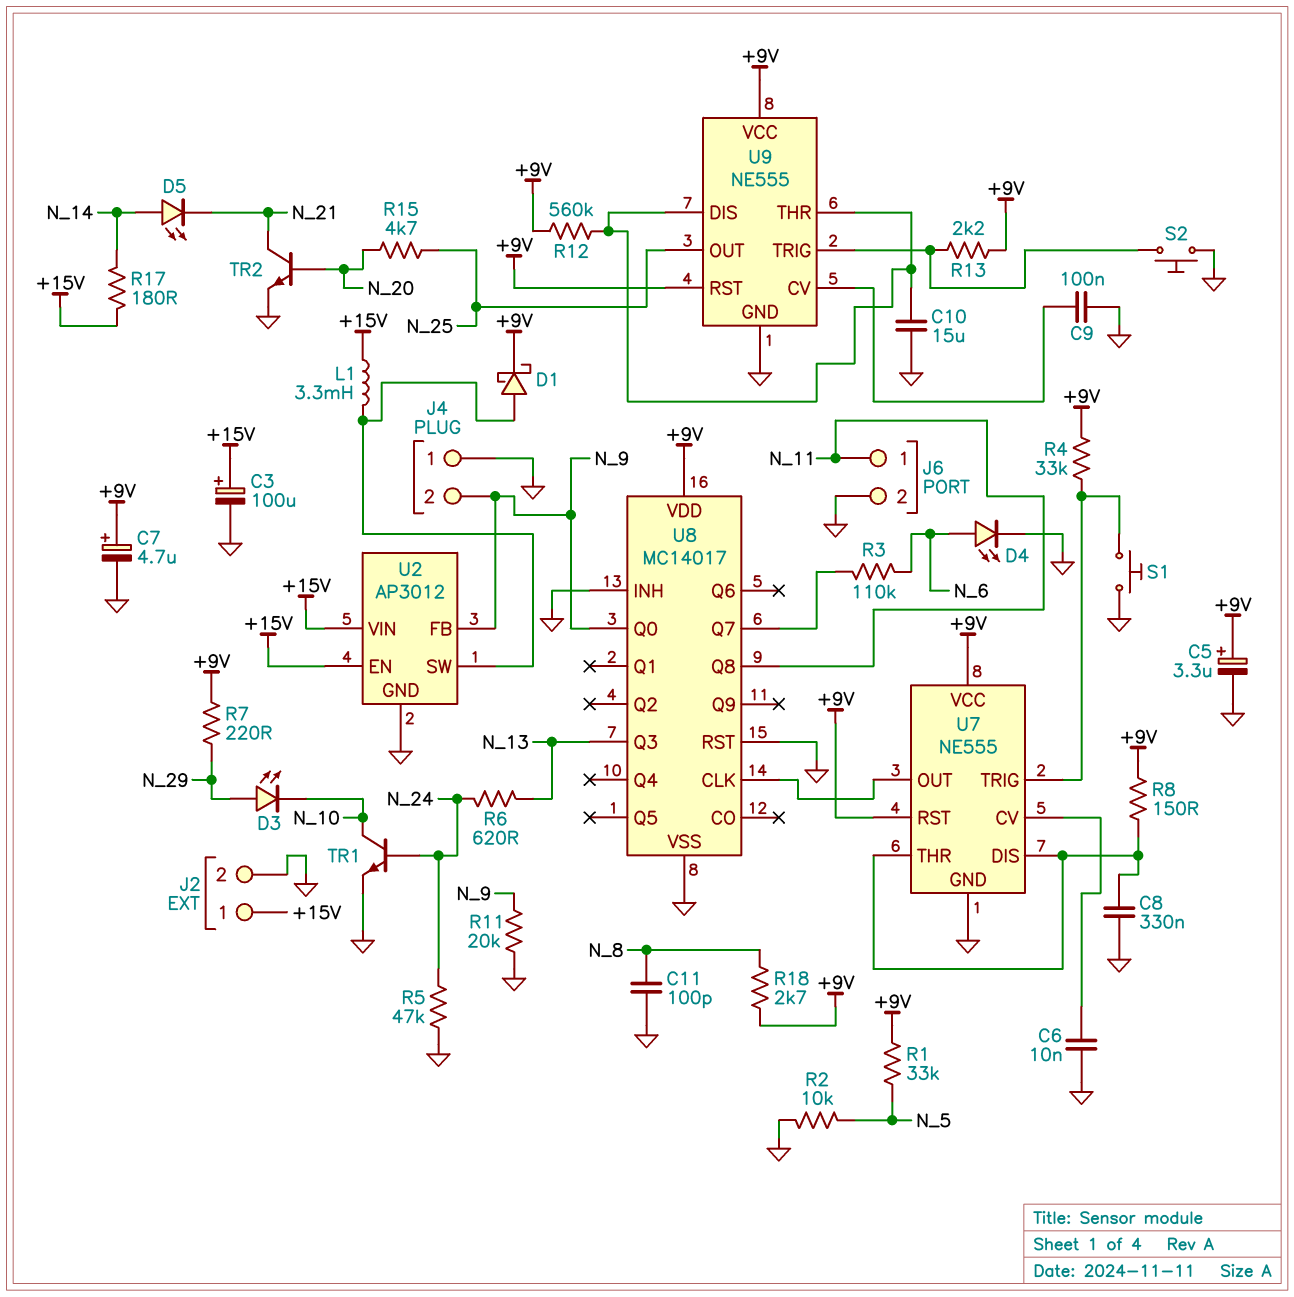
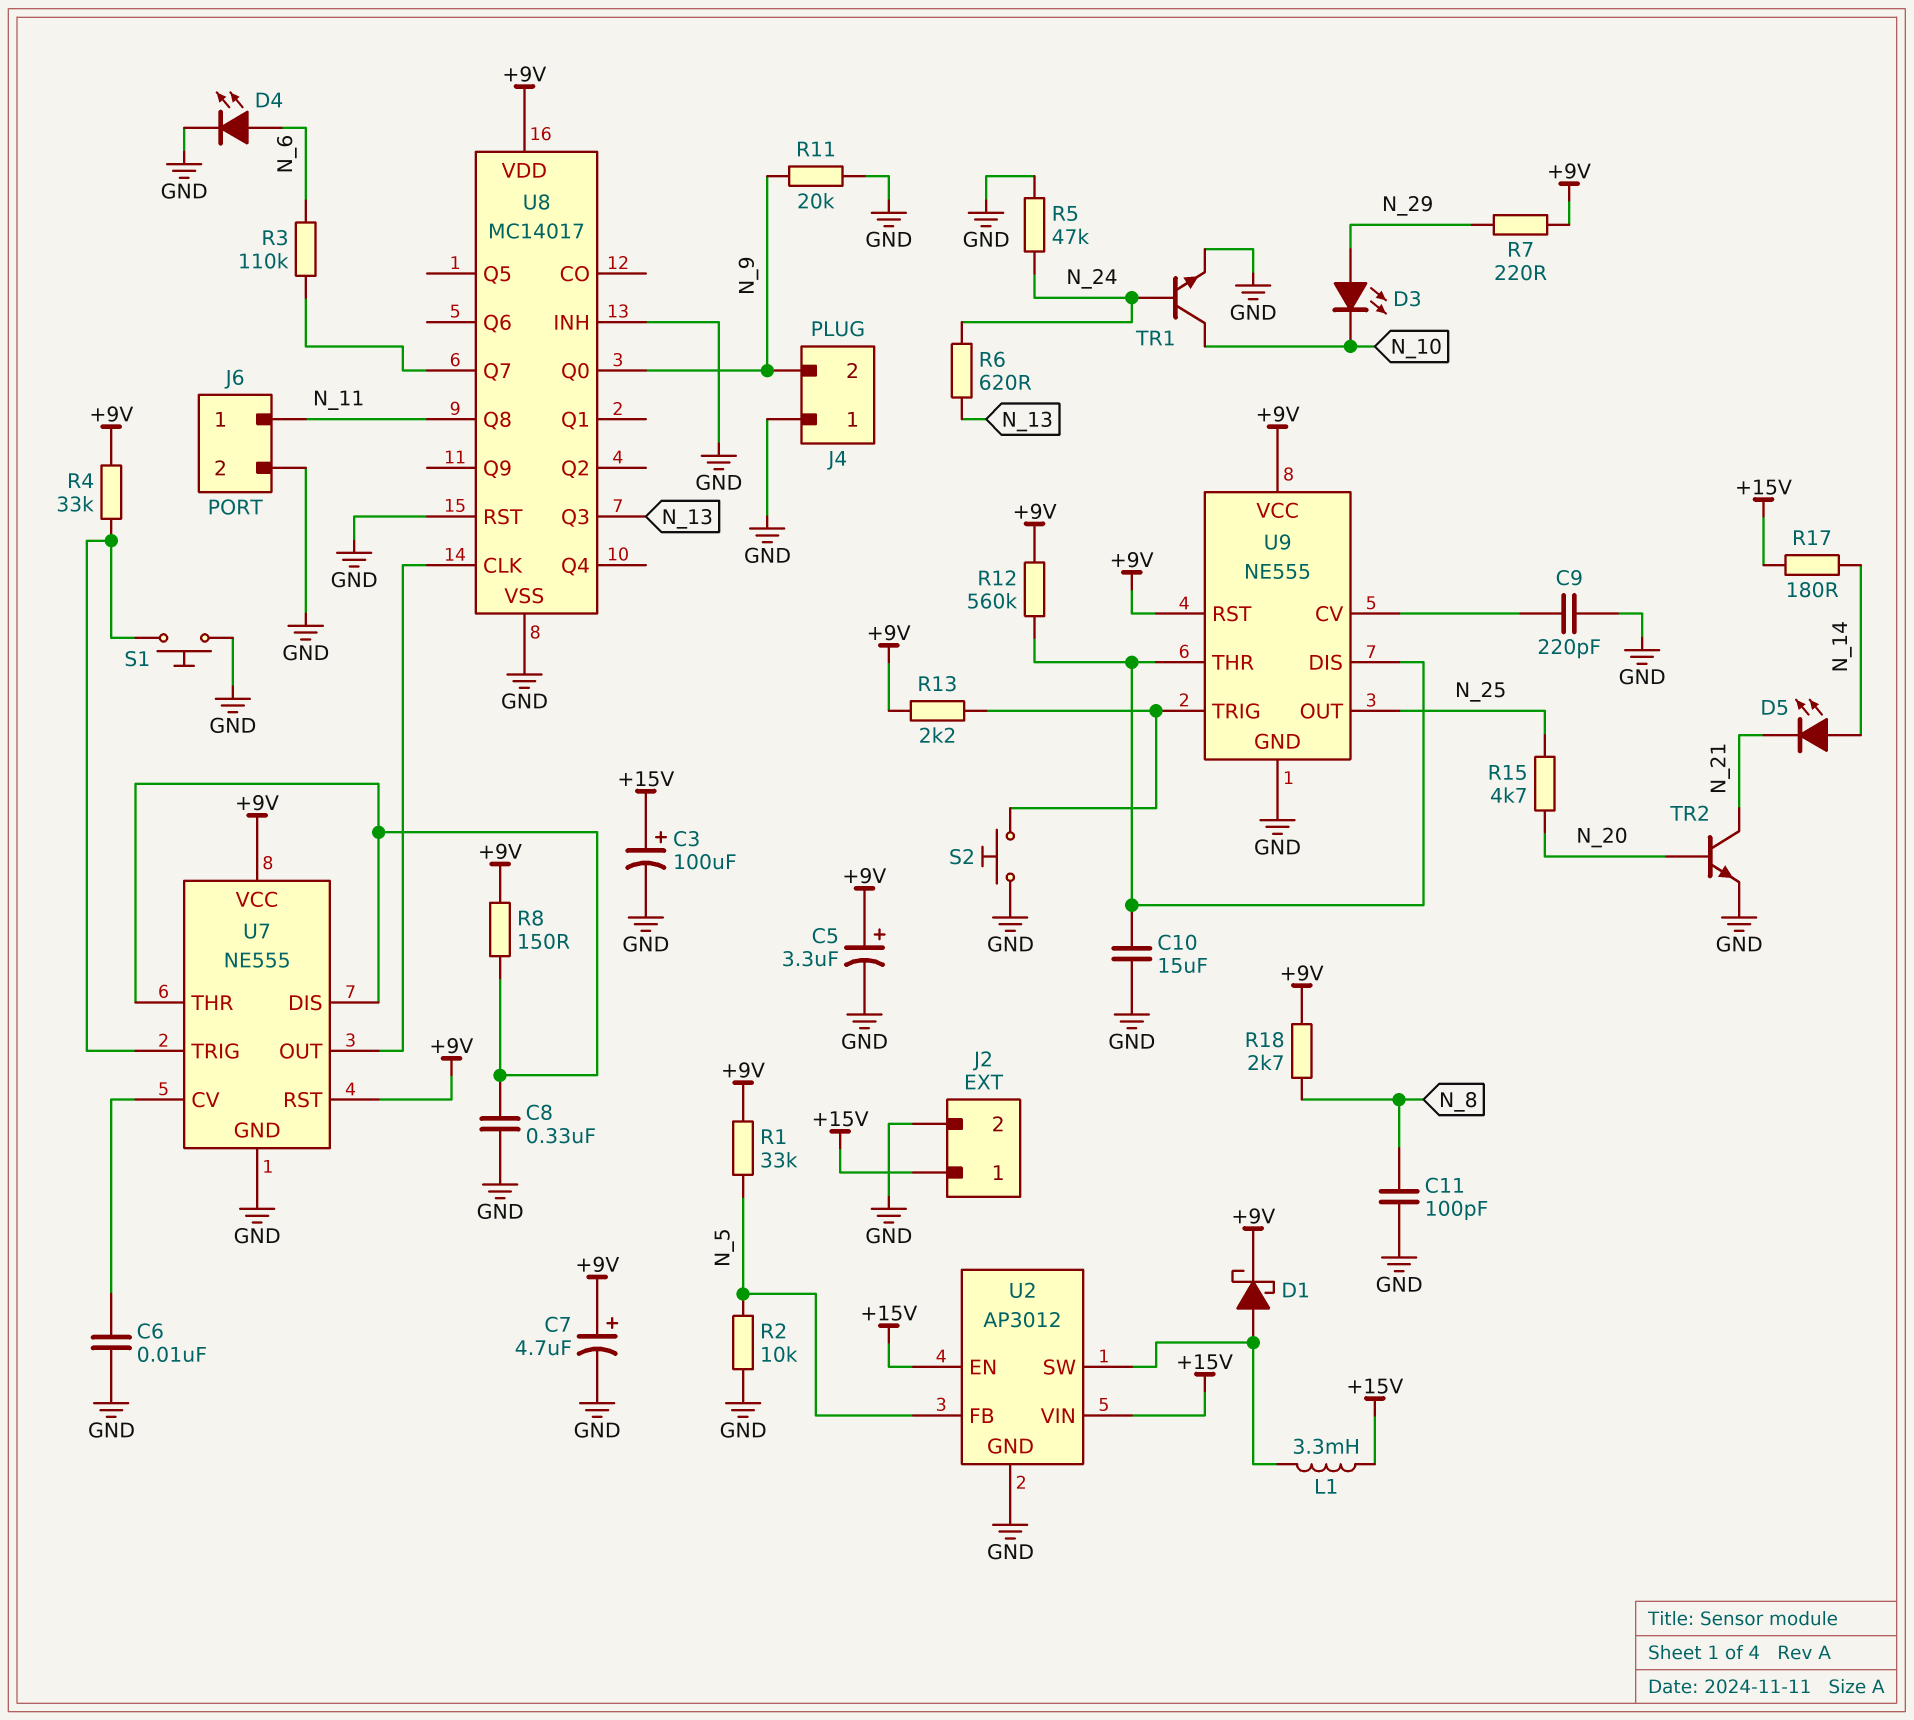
C9: 100nF (GND, U9/CV) -> 220pF (GND, U9/CV)
U2 pin FB: N_9 -> N_5

